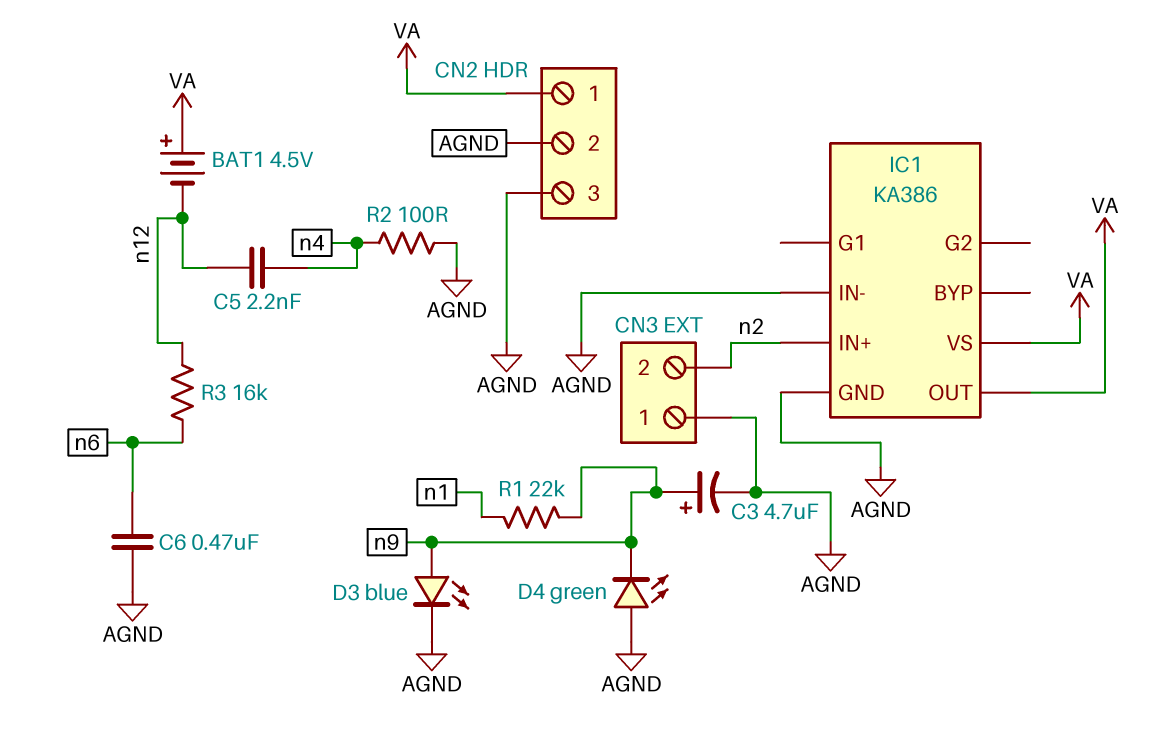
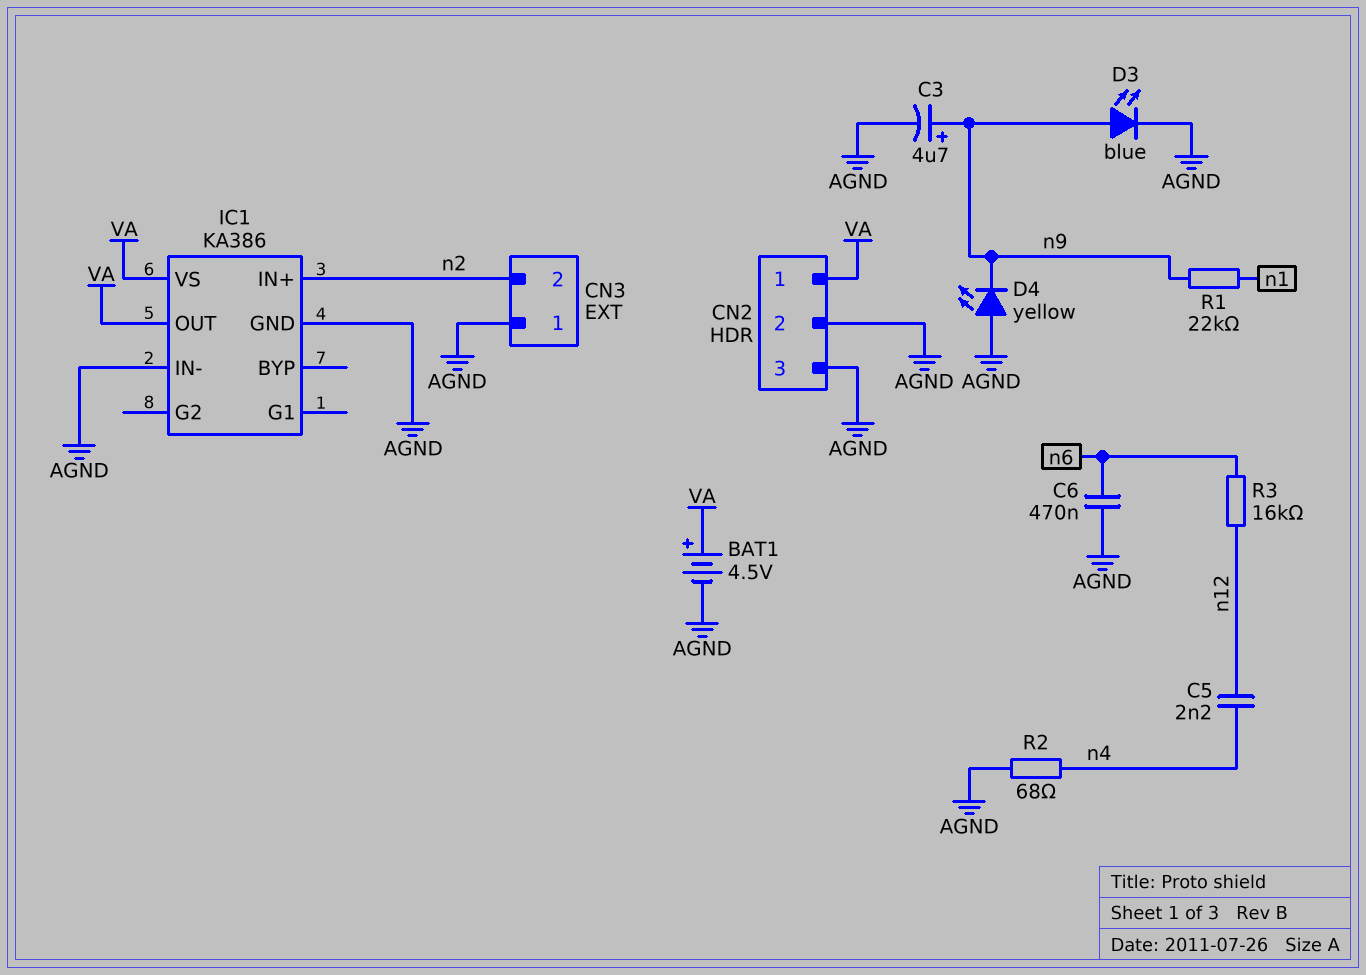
BAT1: 4.5V (plus VA, minus n12) -> 4.5V (plus VA, minus AGND)
D4: LED green (A AGND, K n9) -> LED yellow (A AGND, K n9)
R2: 100 (AGND, n4) -> 68 (AGND, n4)

